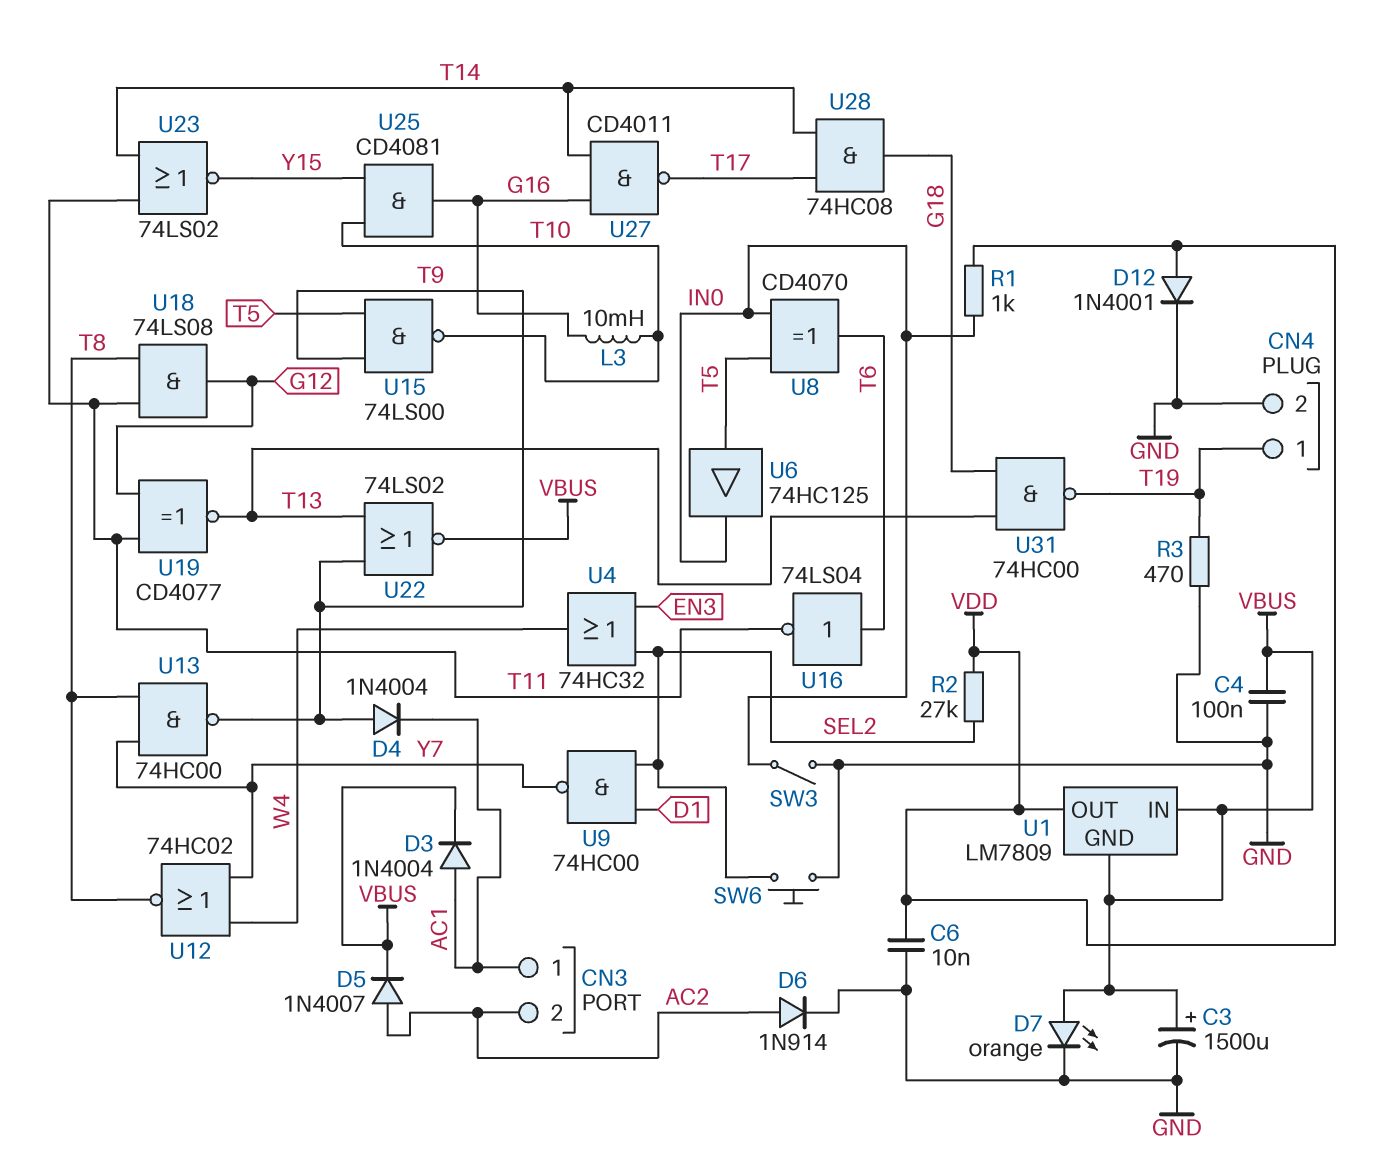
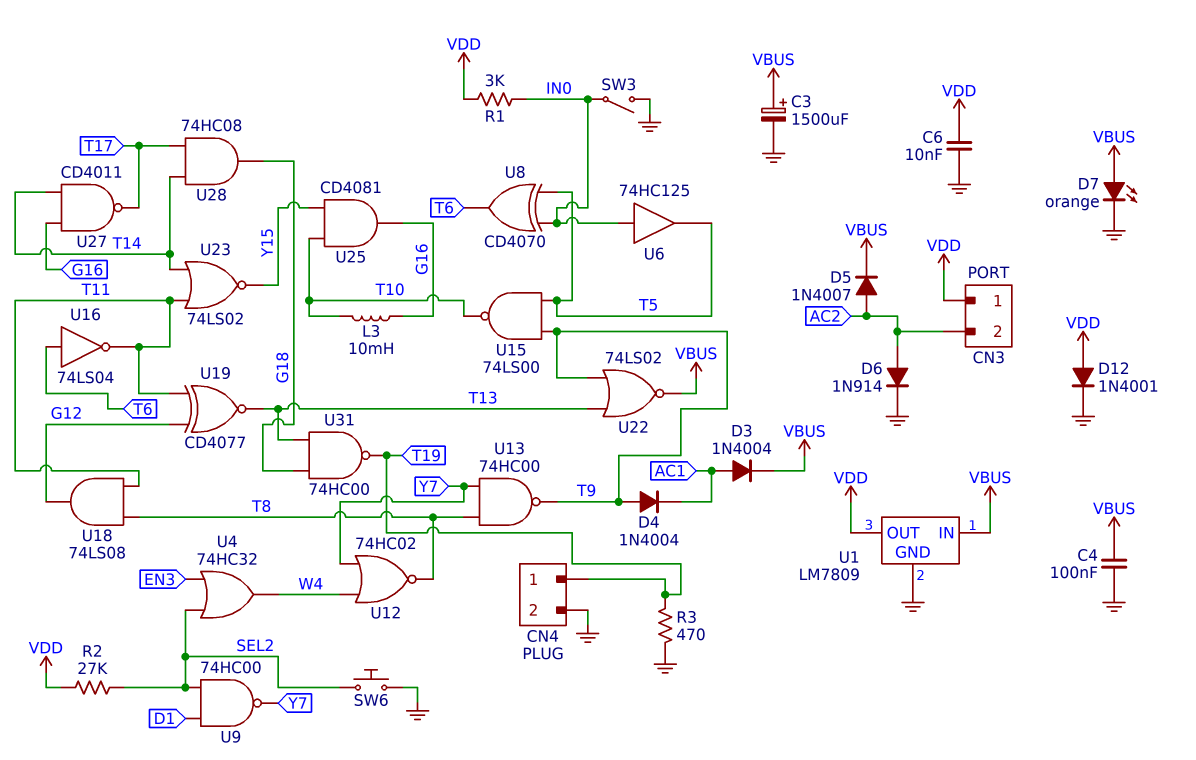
CN3 pin 1: AC1 -> VDD
R1: 1k (IN0, VDD) -> 3k (IN0, VDD)
U1 pin GND: VBUS -> GND
U6: buffer 74HC125 (in T5, out IN0) -> buffer 74HC125 (in IN0, out T5)

